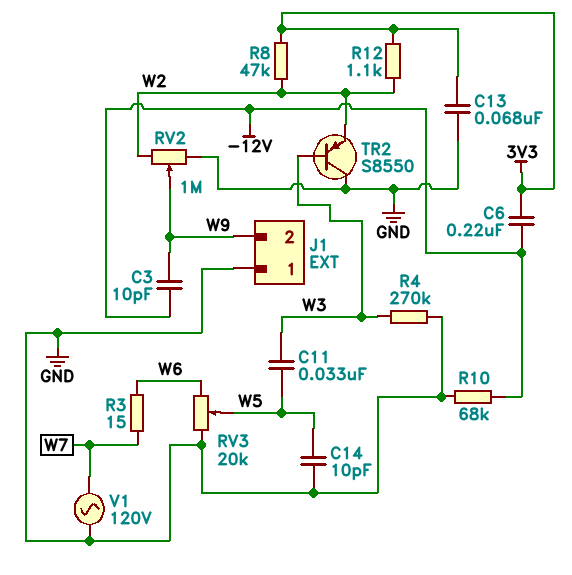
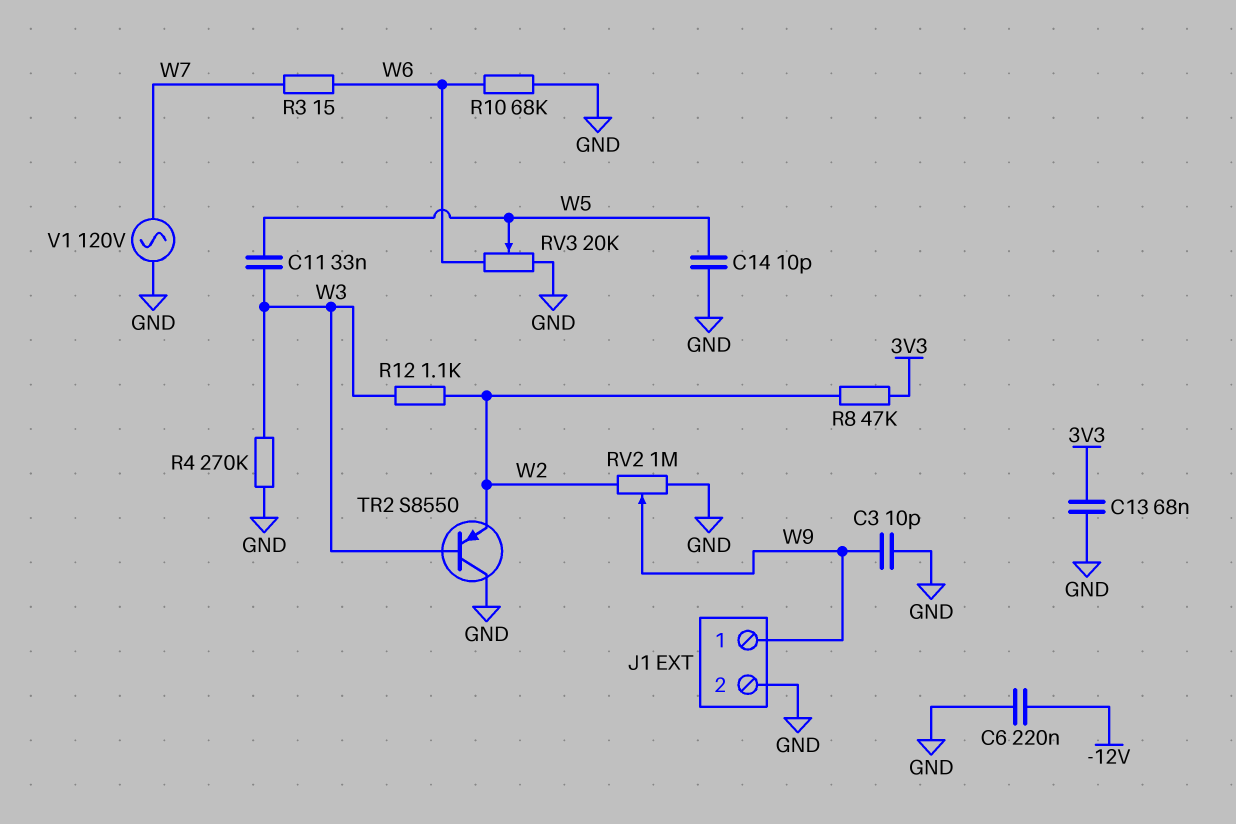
C3: 10pF (-12V, W9) -> 10pF (GND, W9)
C6: 220nF (-12V, 3V3) -> 220nF (-12V, GND)
J1 pin 1: GND -> W9
J1 pin 2: W9 -> GND
R10: 68k (-12V, GND) -> 68k (GND, W6)
R12: 1.1k (3V3, W2) -> 1.1k (W2, W3)

